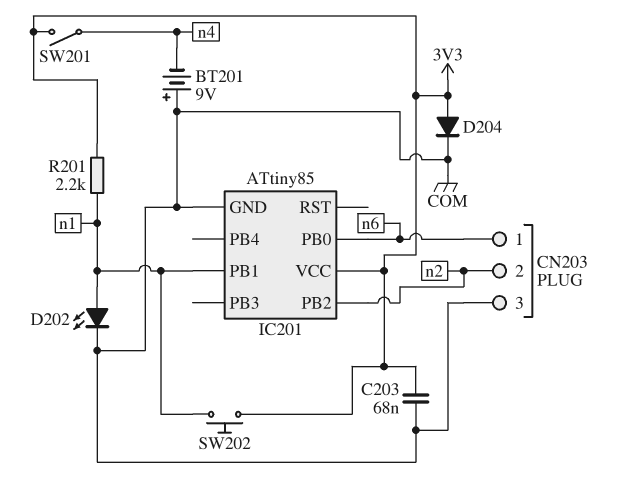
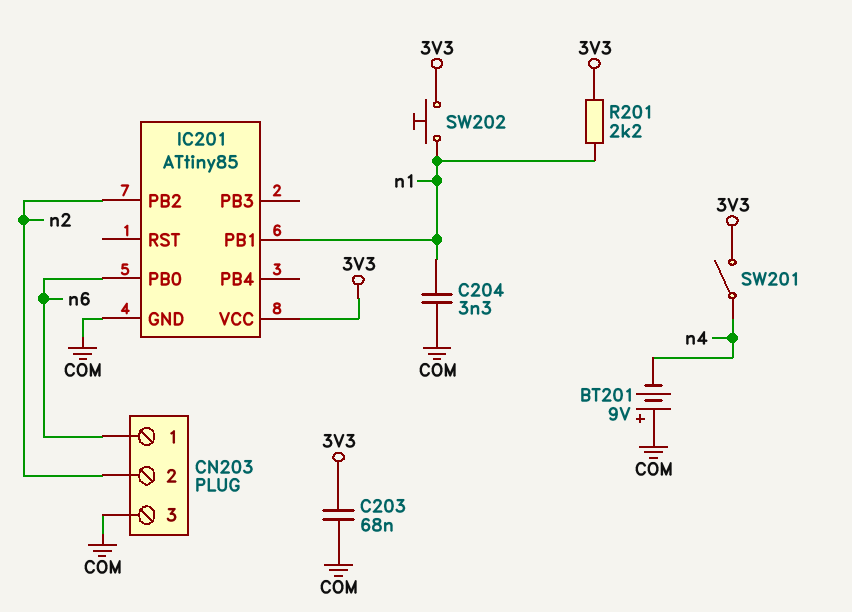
C204: none -> 3.3nF (COM, n1)
D202: LED (A n1, K COM) -> none
D204: diode (A 3V3, K COM) -> none

